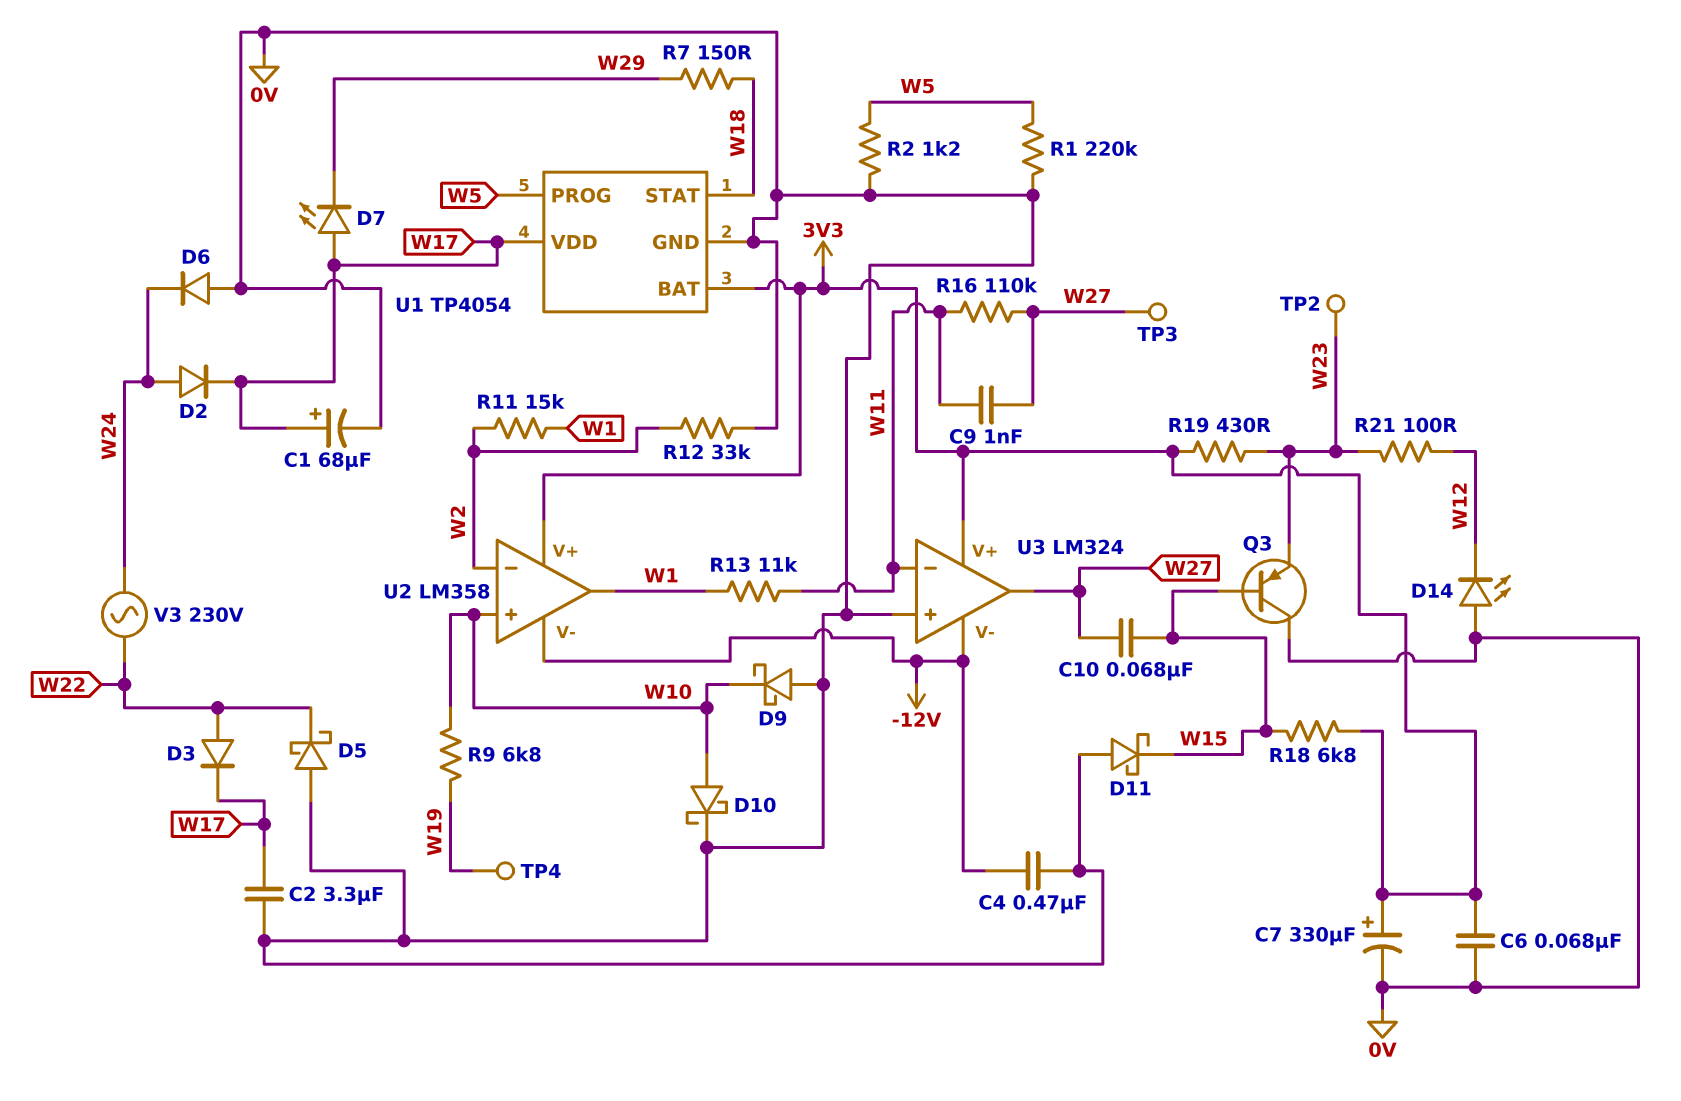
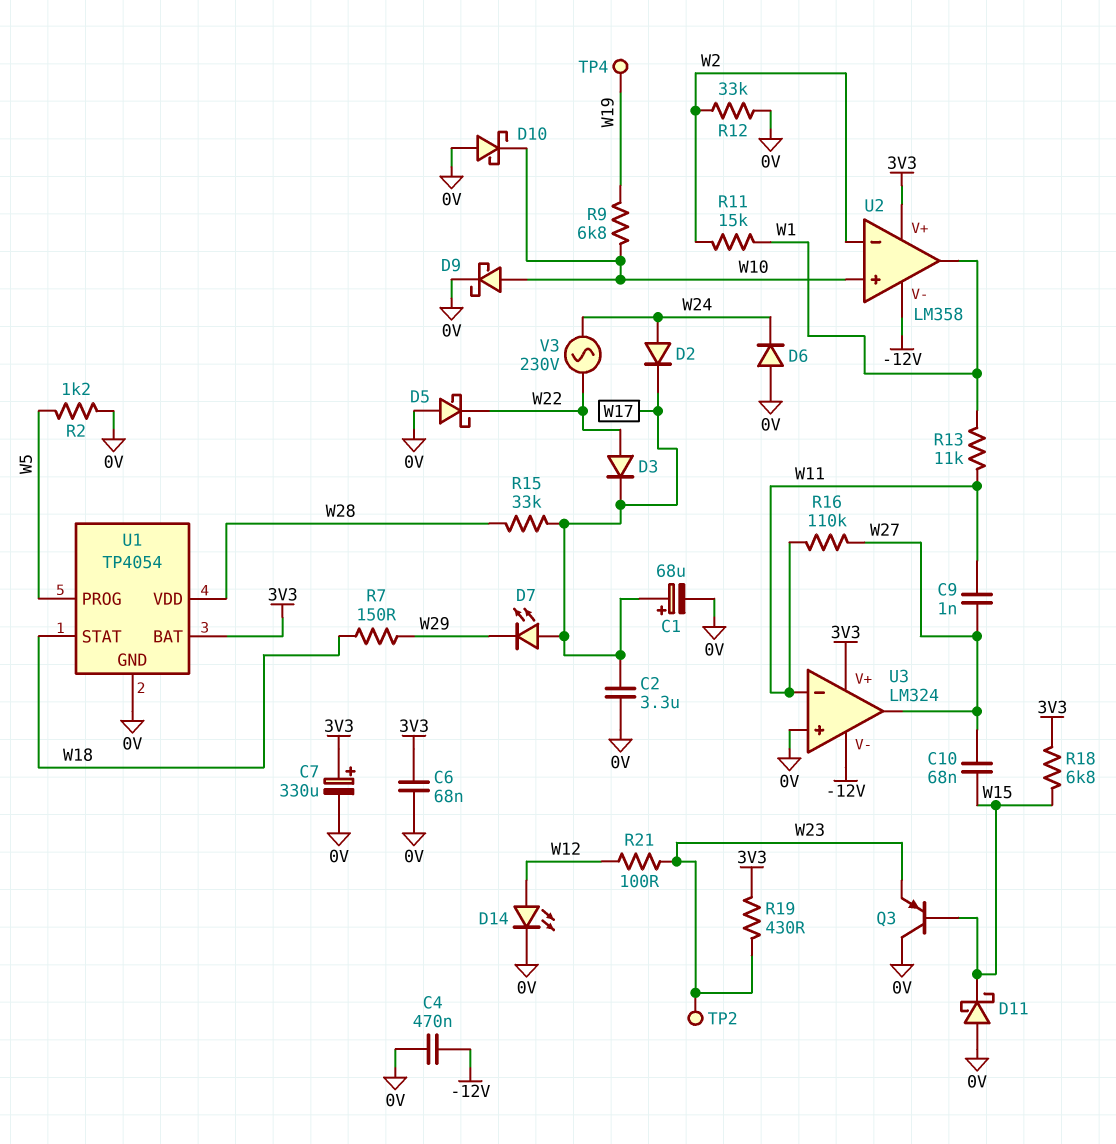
D9: schottky (A 0V, K W10) -> schottky (A W10, K 0V)
D10: schottky (A W10, K 0V) -> schottky (A 0V, K W10)
D14: LED (A 0V, K W12) -> LED (A W12, K 0V)
R1: 220k (0V, W5) -> none
R15: none -> 33k (W17, W28)
TP3: test point (W27) -> none
U1 pin VDD: W17 -> W28

